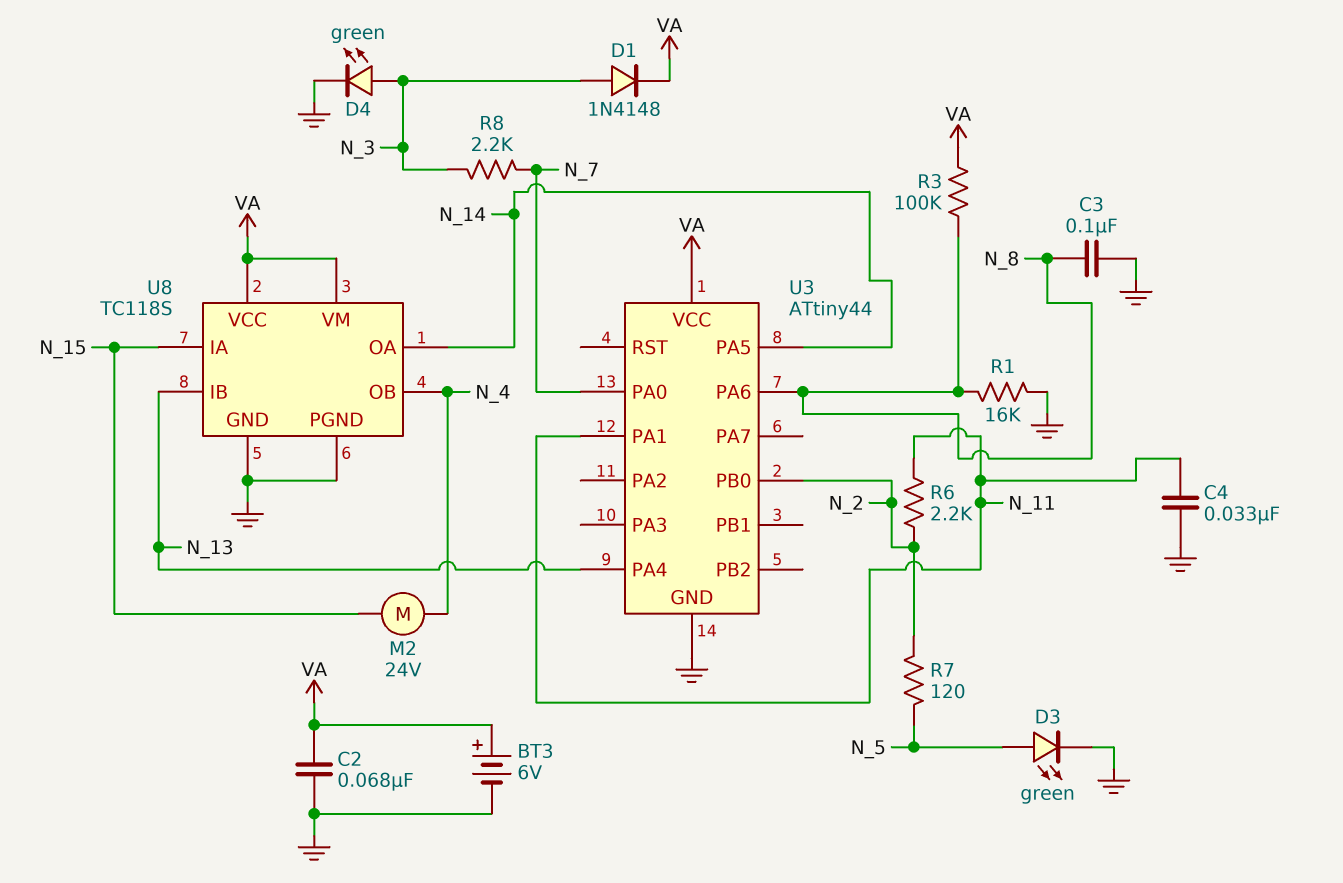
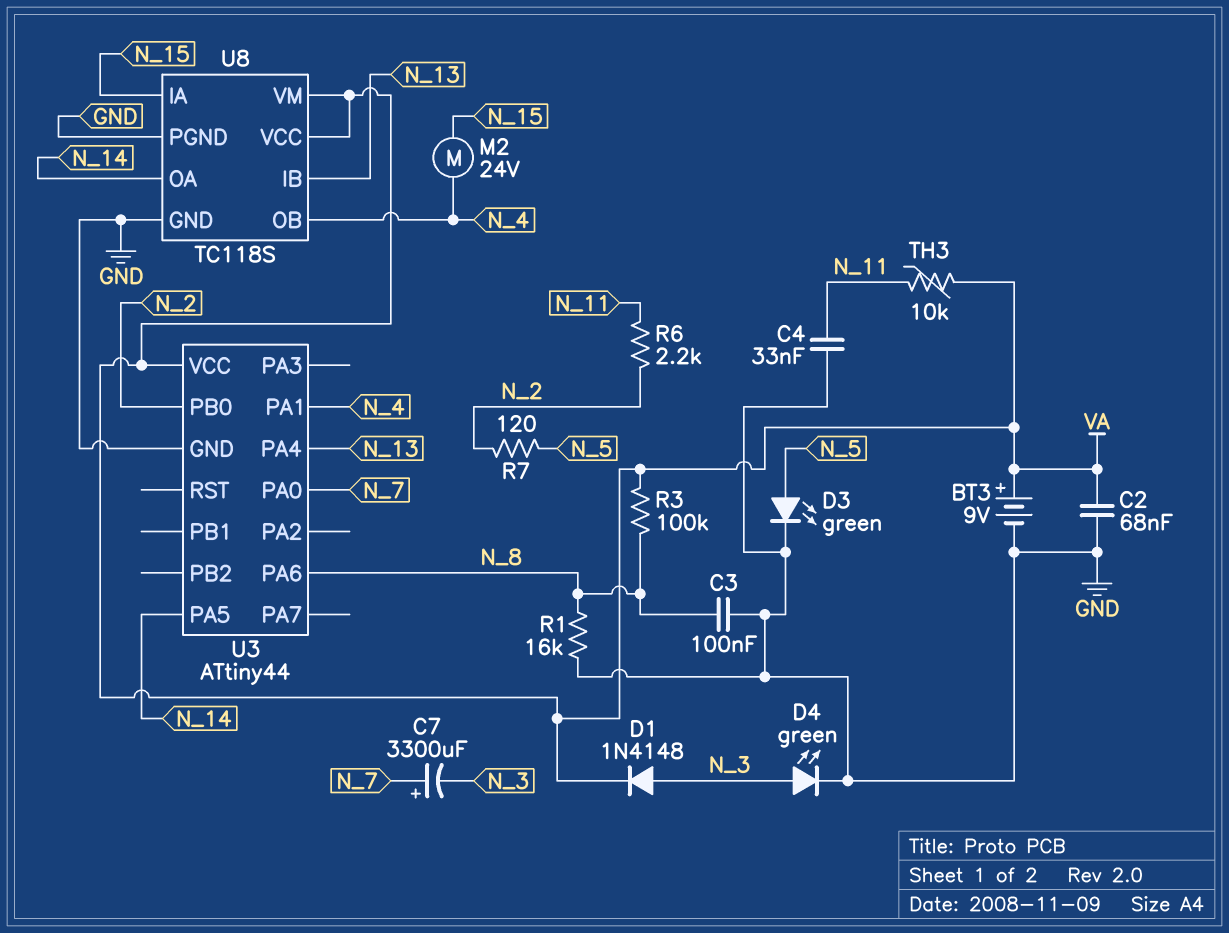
BT3: 6V (plus VA, minus GND) -> 9V (plus VA, minus GND)
C7: none -> 3300uF (plus N_7, minus N_3)
R8: 2.2k (N_3, N_7) -> none
TH3: none -> 10k (N_11, VA)
U3 pin PA1: N_11 -> N_4

